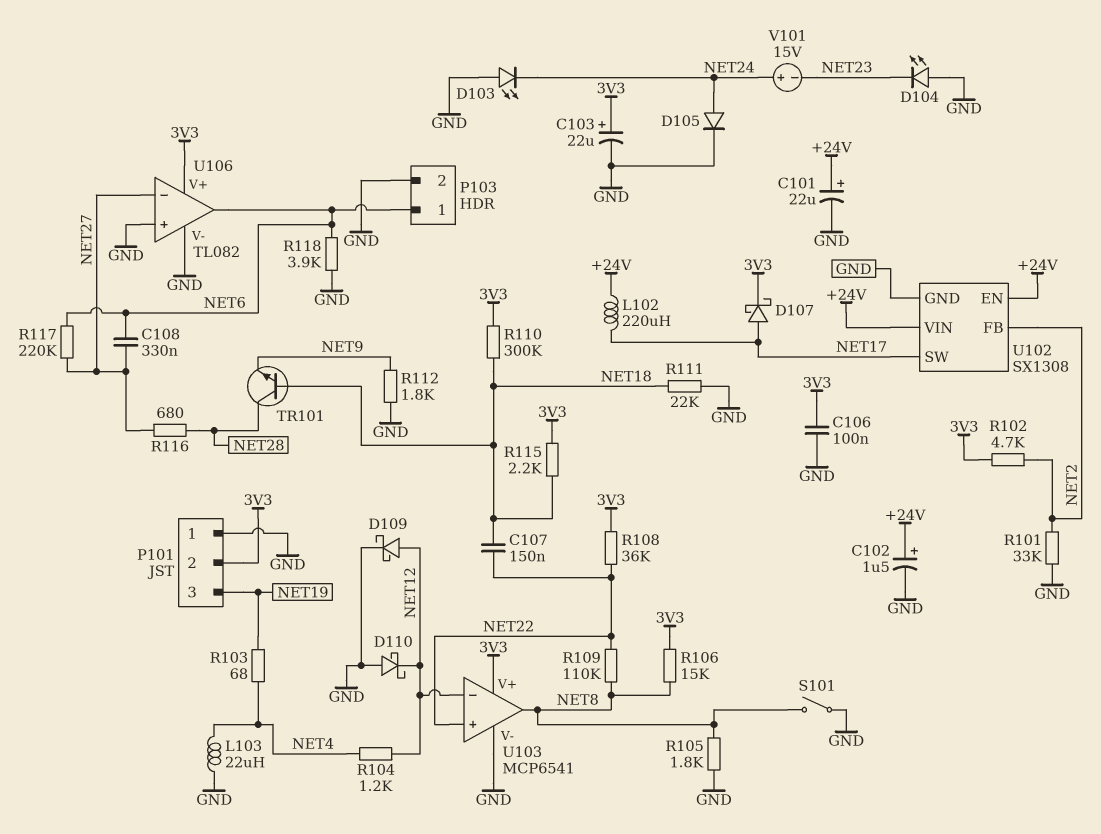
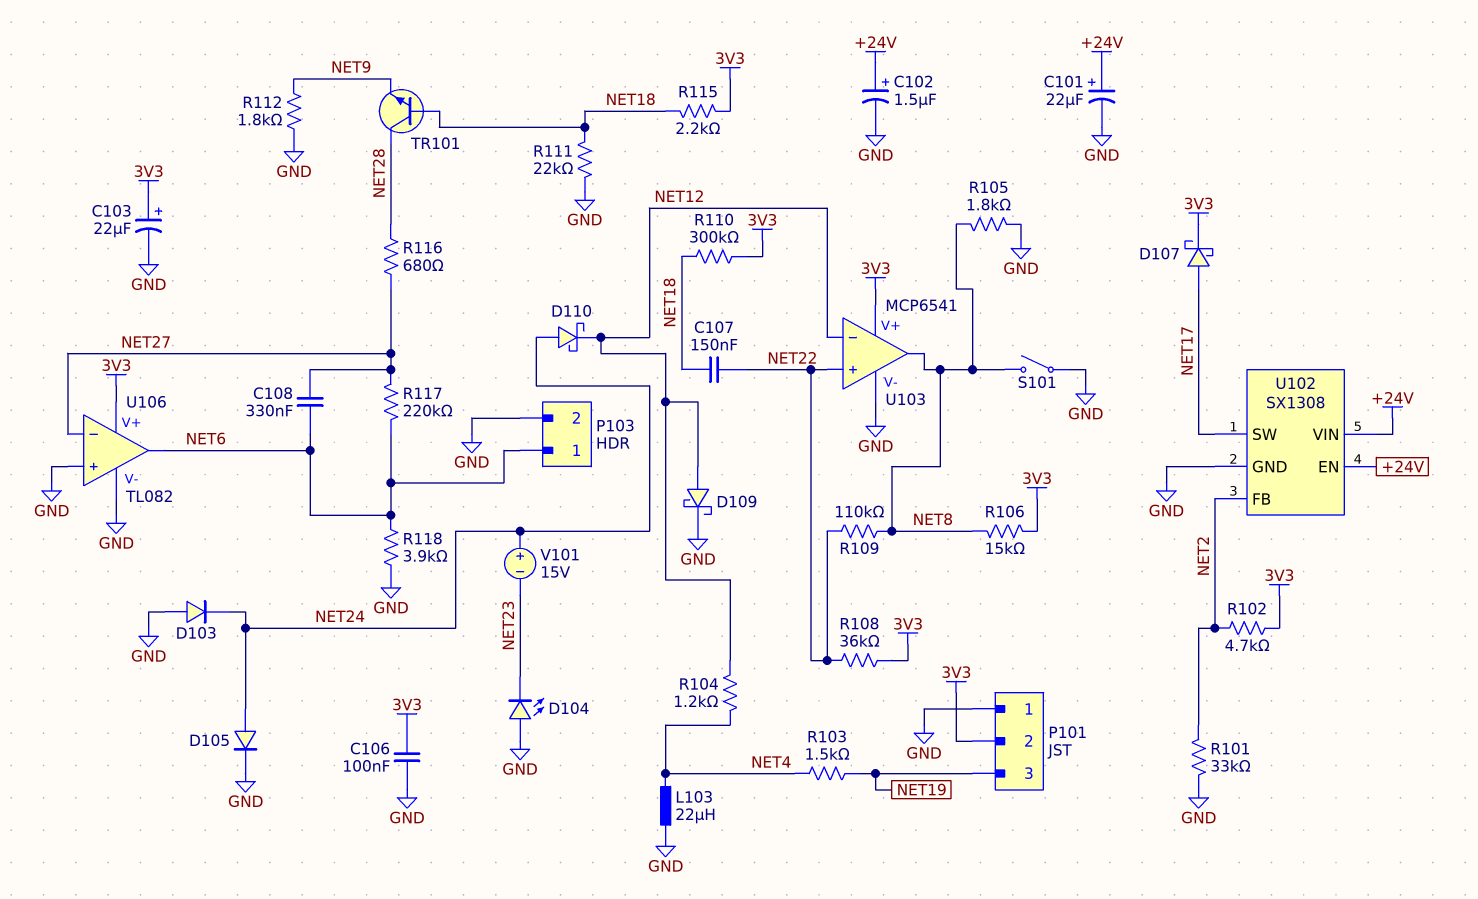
D103: LED (A GND, K NET24) -> diode (A GND, K NET24)
D110: schottky (A GND, K NET12) -> schottky (A NET24, K NET12)
L102: 220uH (+24V, NET17) -> none
R103: 68 (NET4, NET19) -> 1.5k (NET4, NET19)

